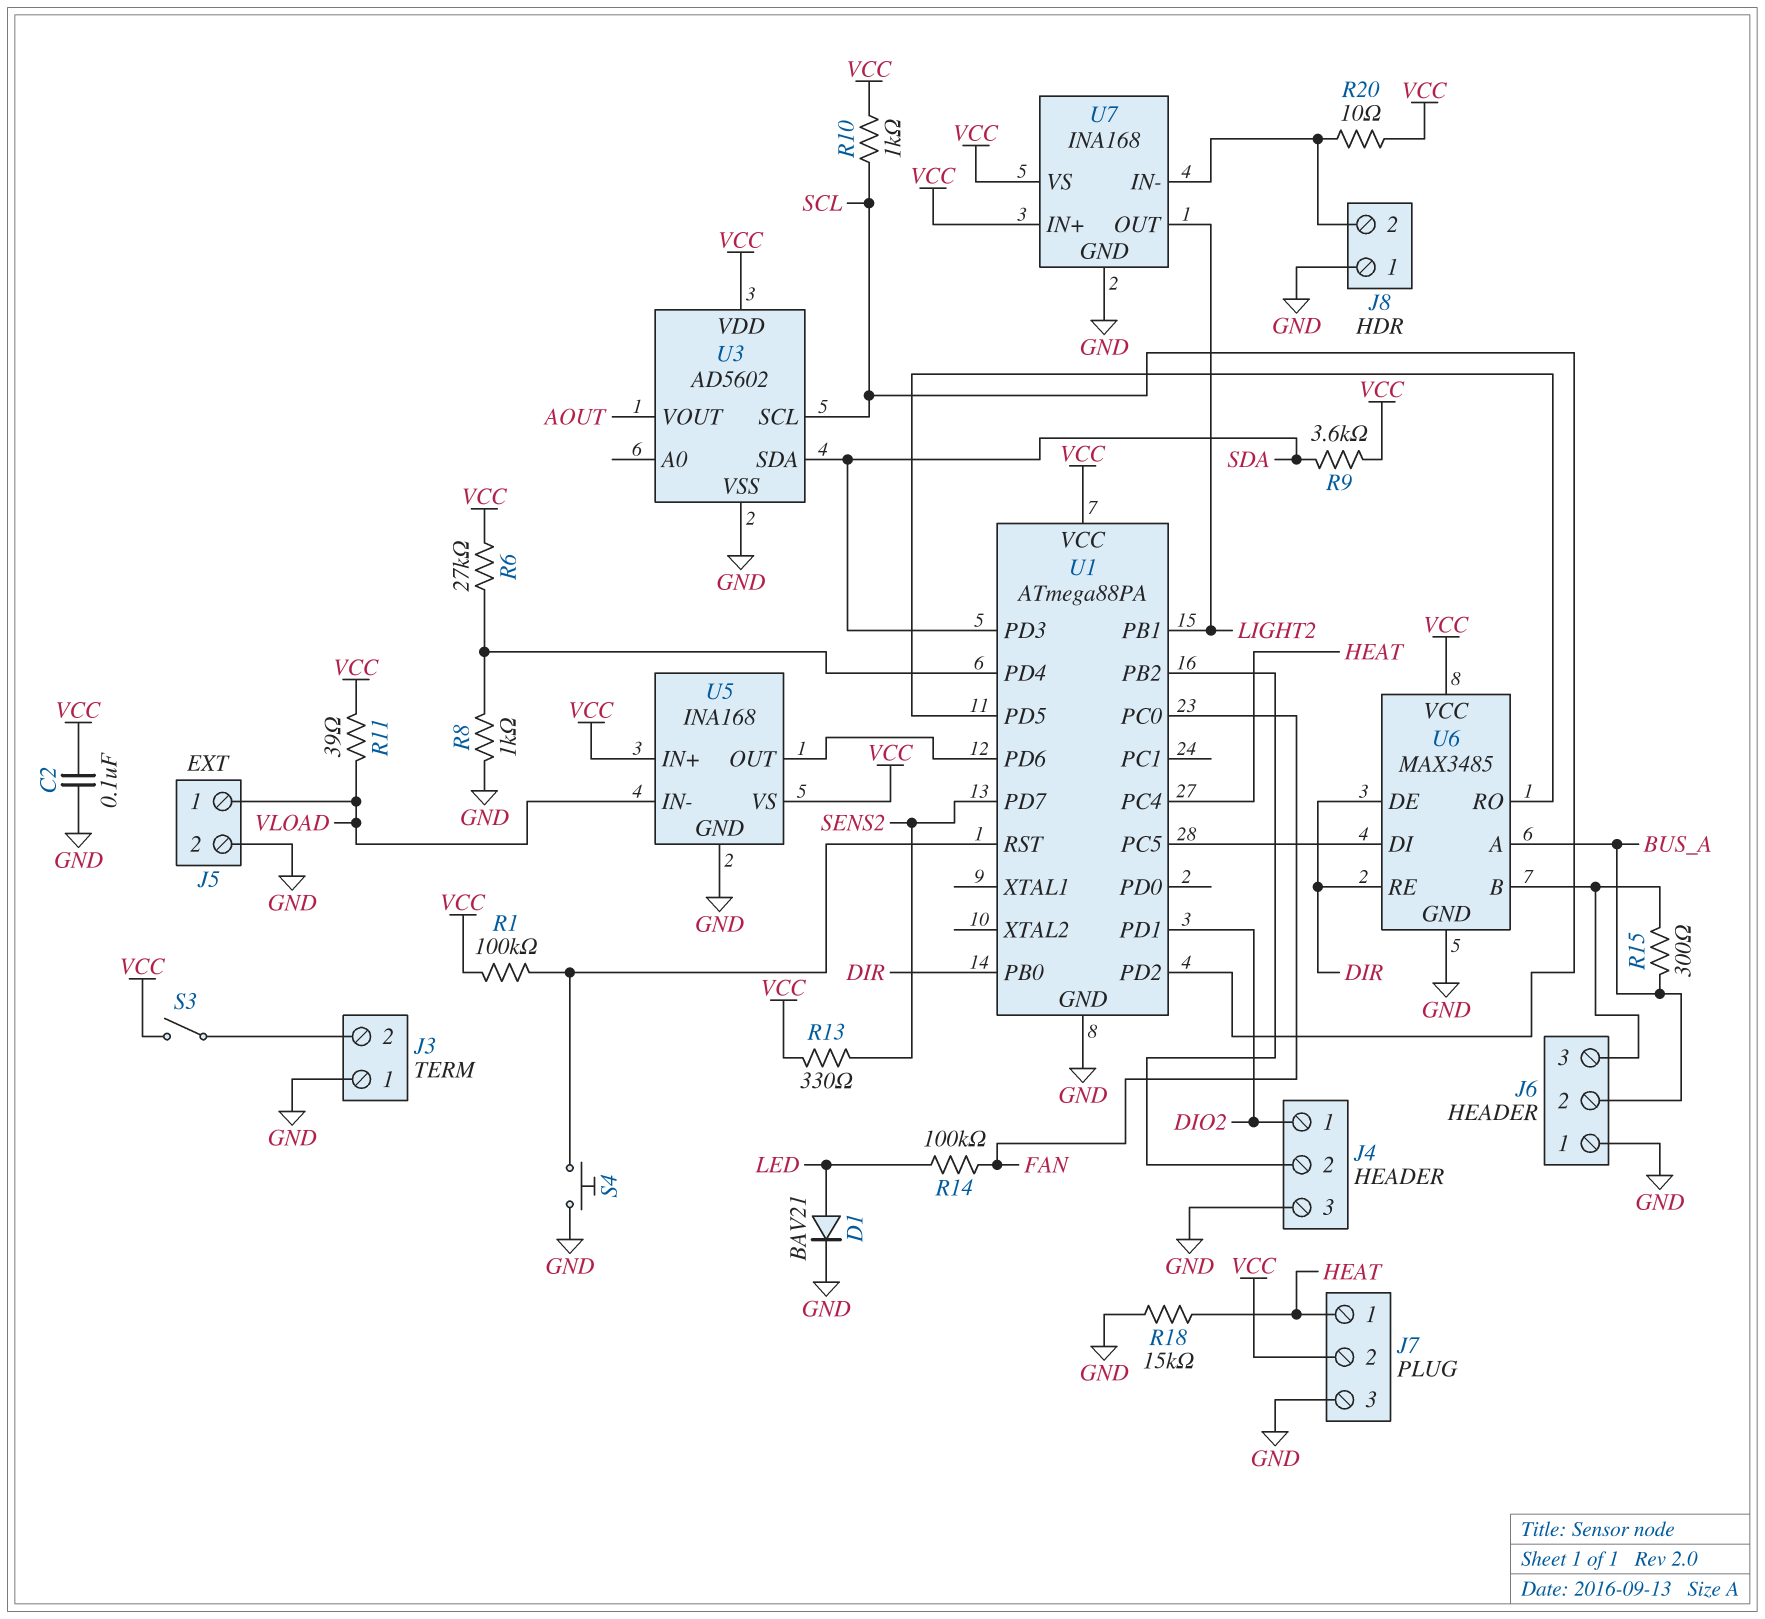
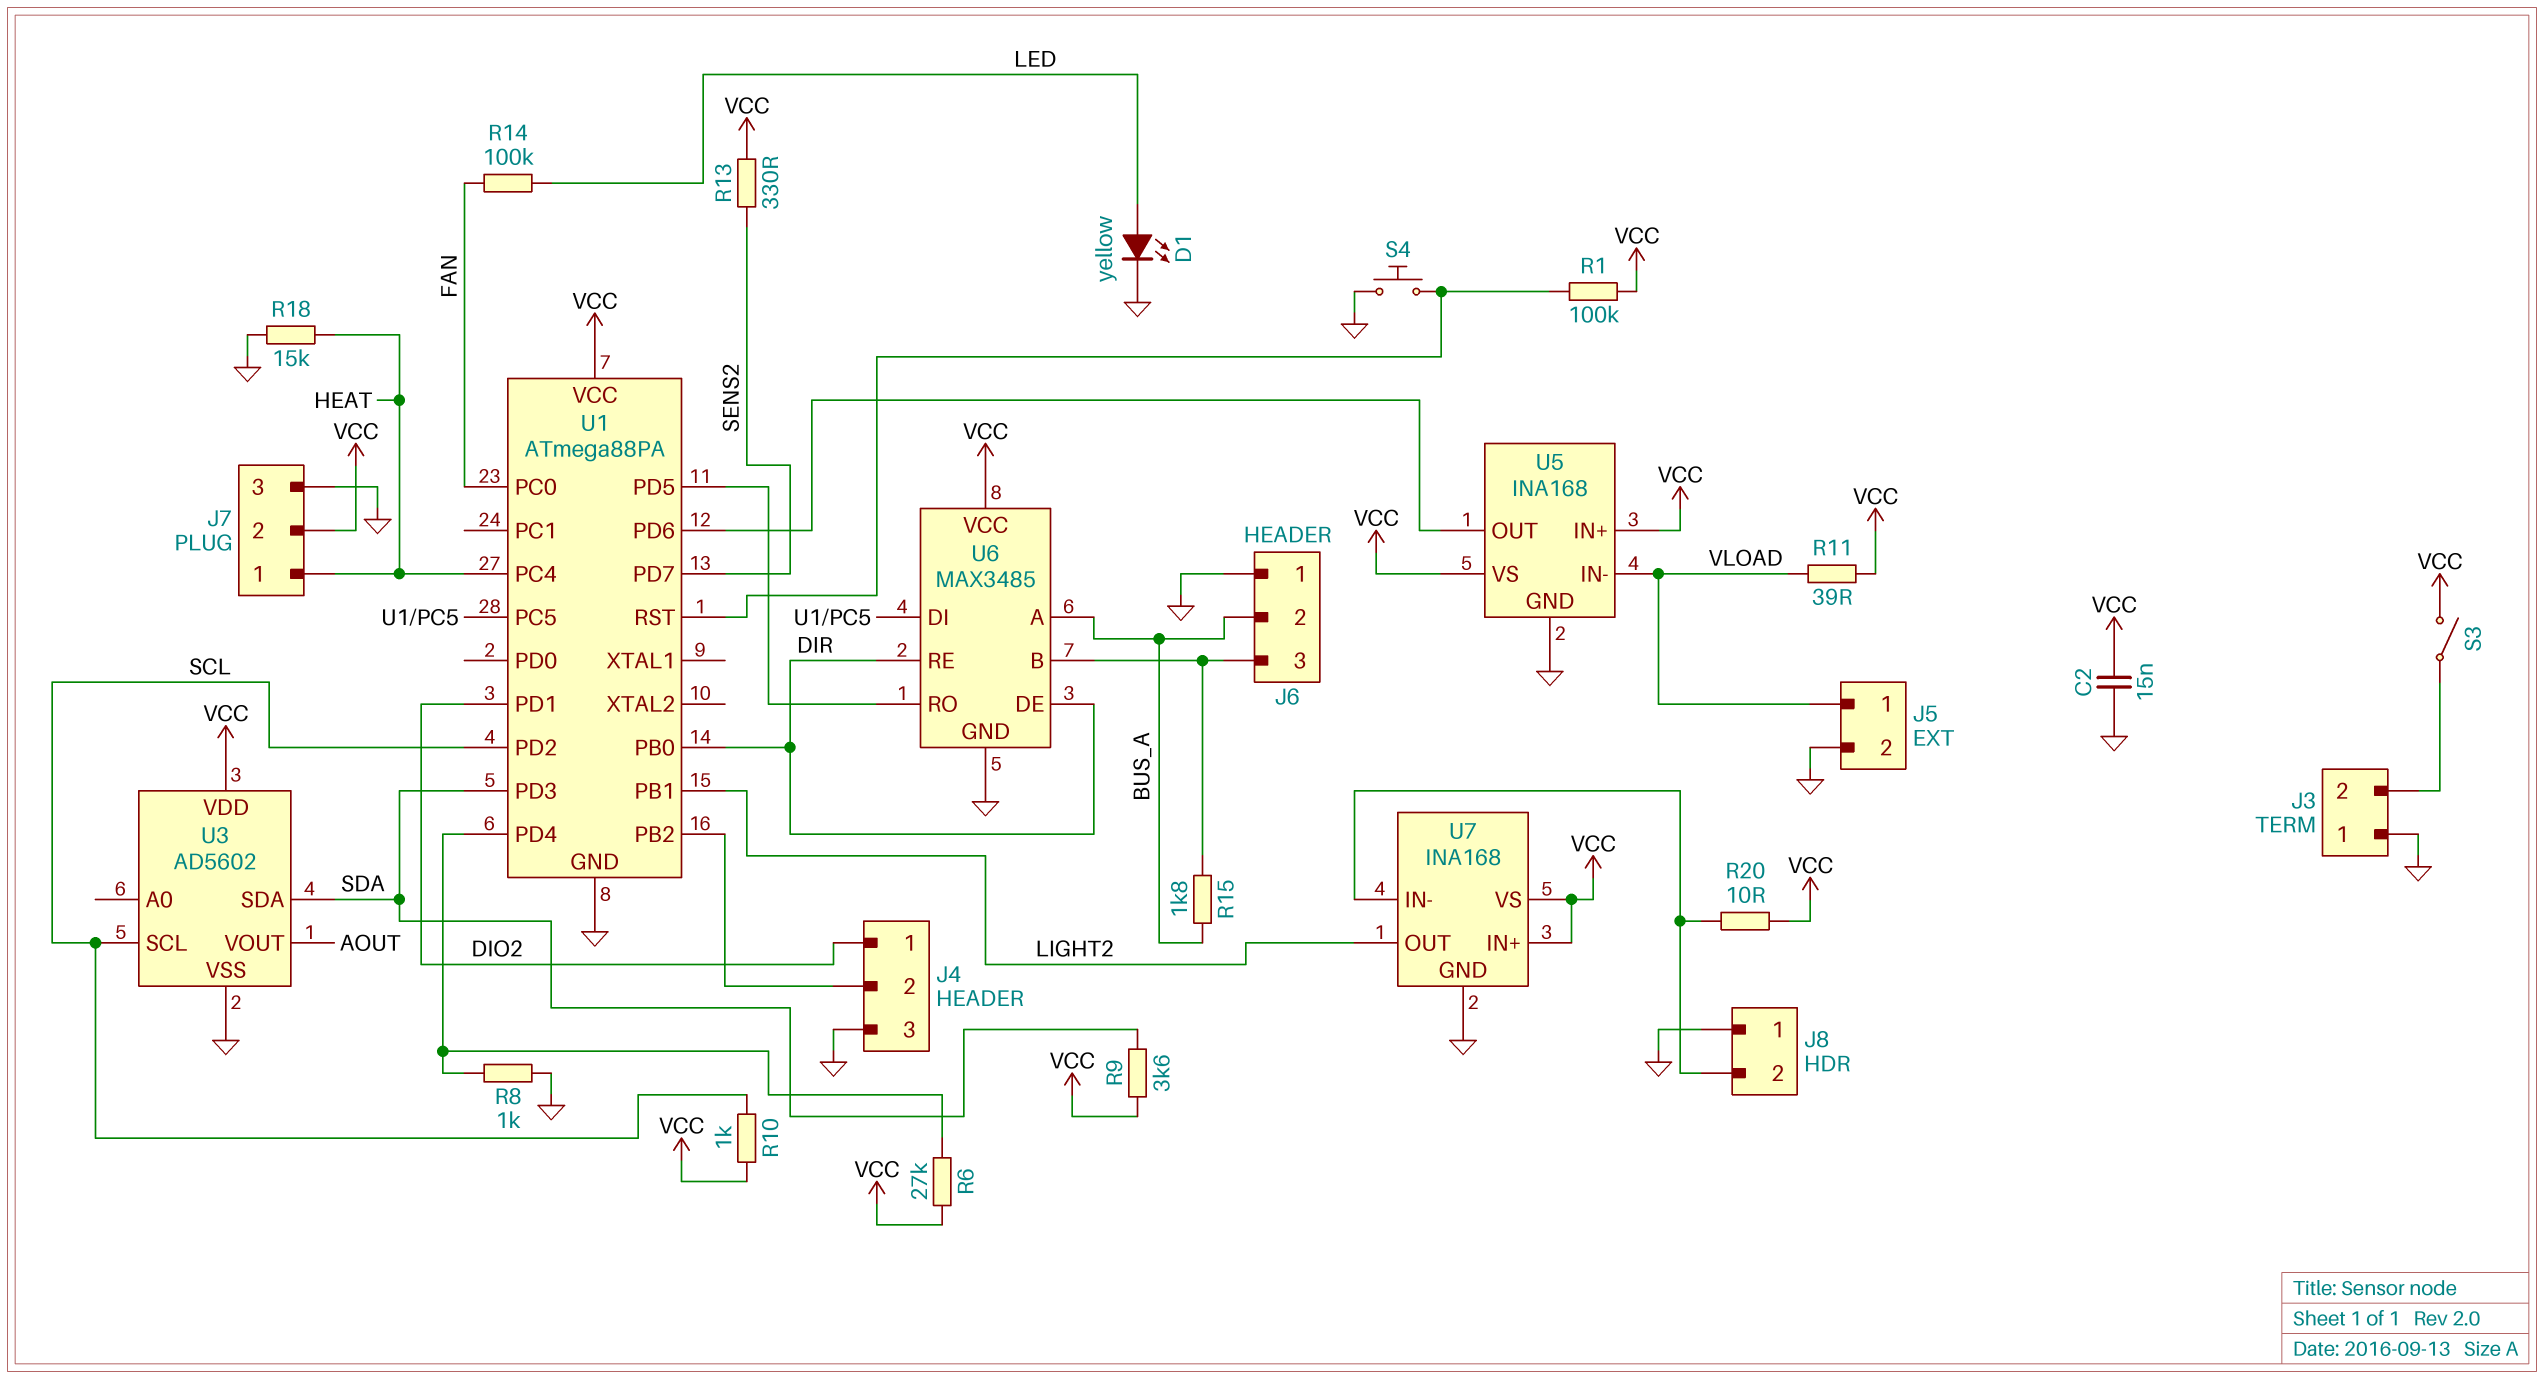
C2: 100nF (GND, VCC) -> 15nF (GND, VCC)
D1: diode BAV21 (A LED, K GND) -> LED yellow (A LED, K GND)
R15: 300 (BUS_A, J6/3) -> 1.8k (BUS_A, J6/3)

